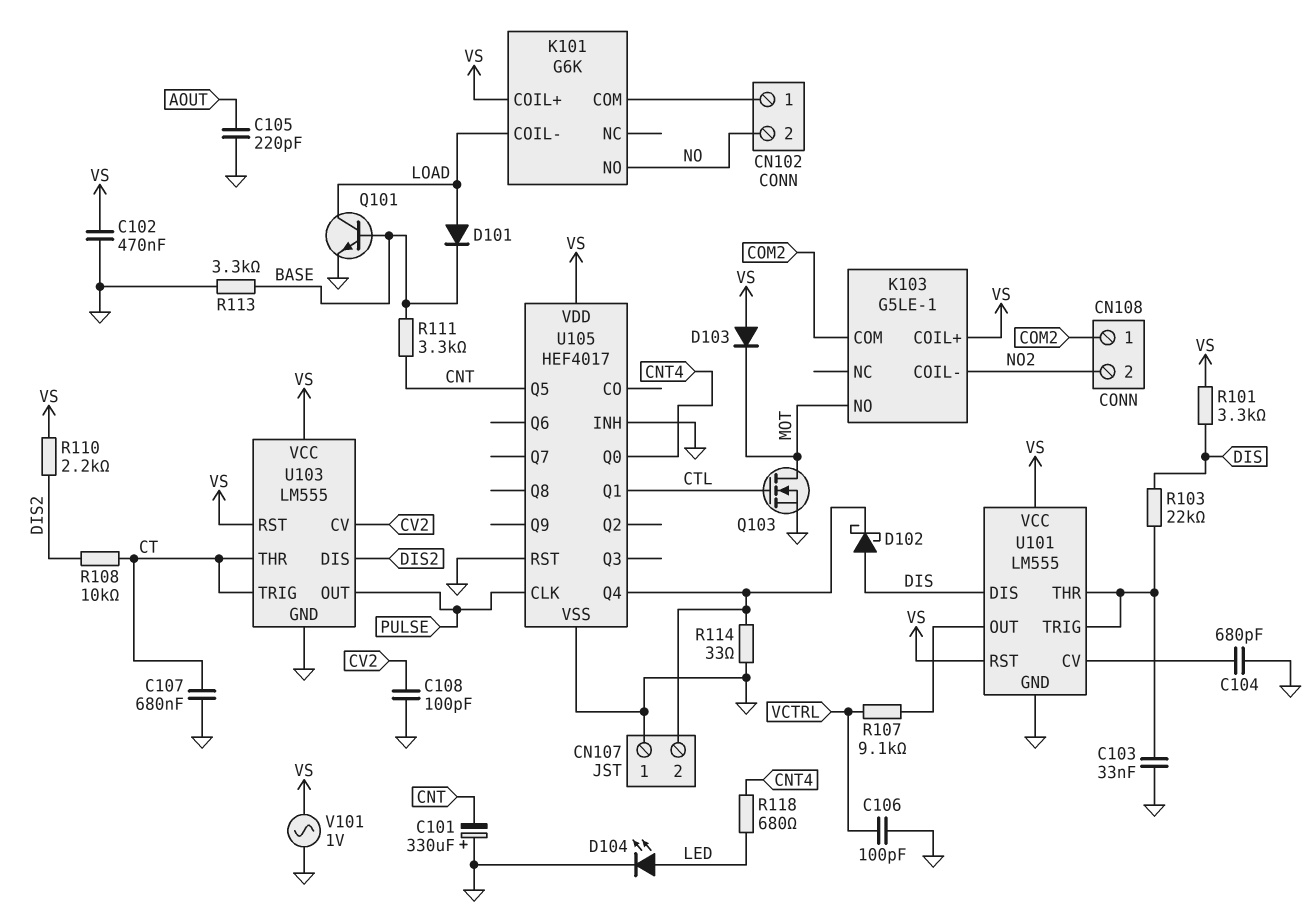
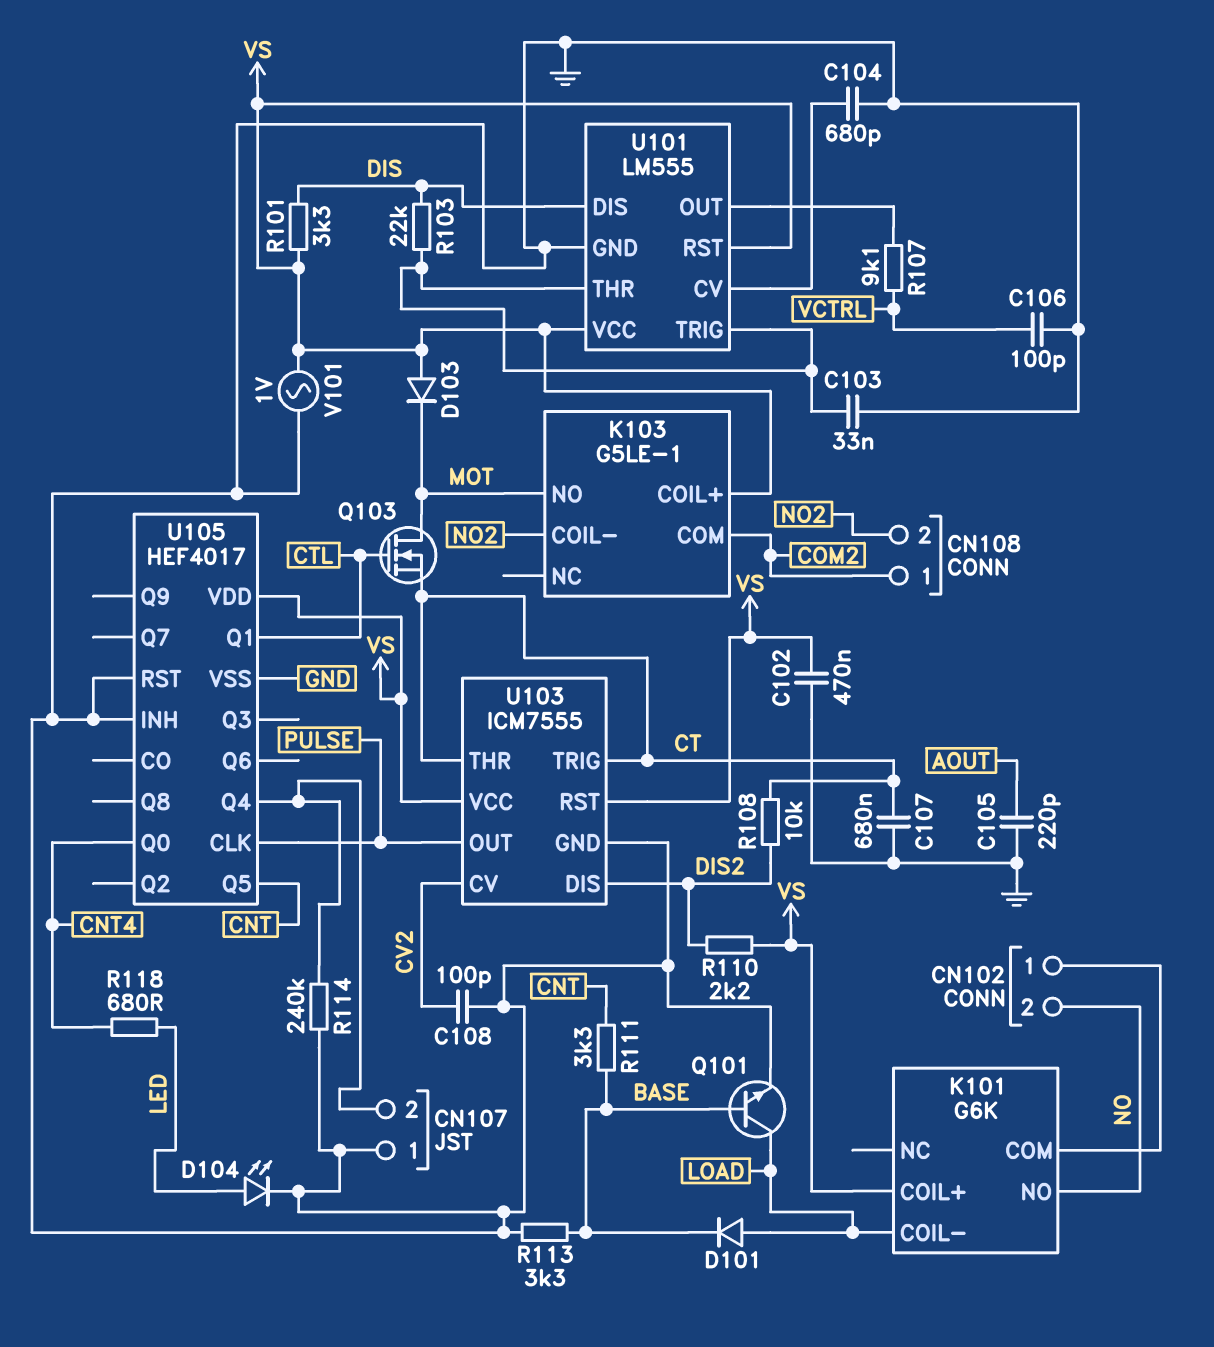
C101: 330uF (plus GND, minus CNT) -> none
D102: schottky (A DIS, K CN107/2) -> none
Q103: NMOS (G CTL, D MOT, S GND) -> NMOS (G CTL, D MOT, S CT)
R114: 33 (CN107/2, GND) -> 240k (CN107/2, GND)
U103: LM555 -> ICM7555

